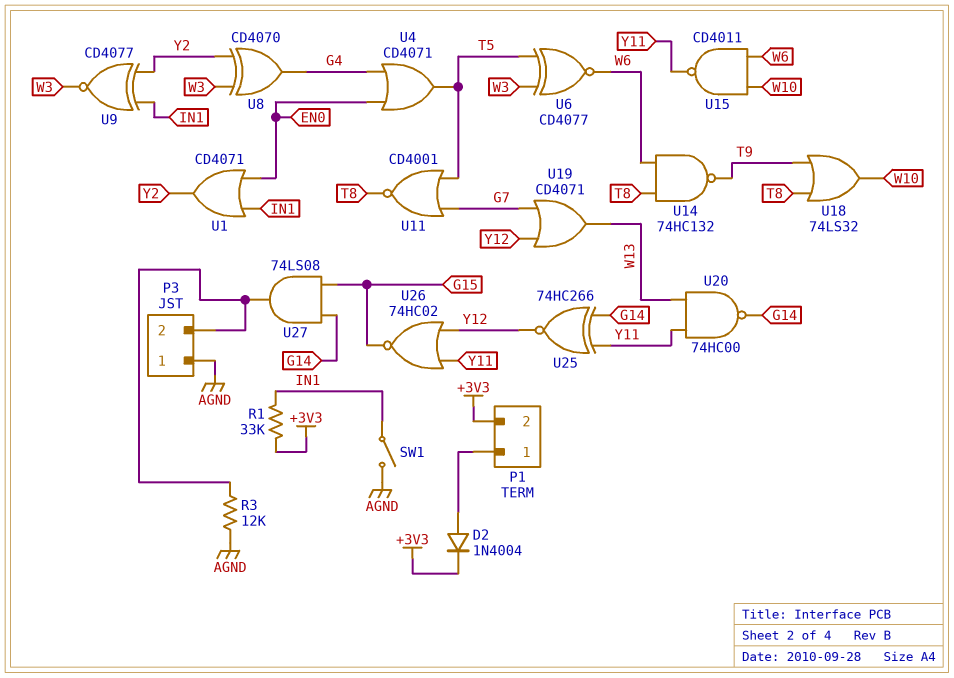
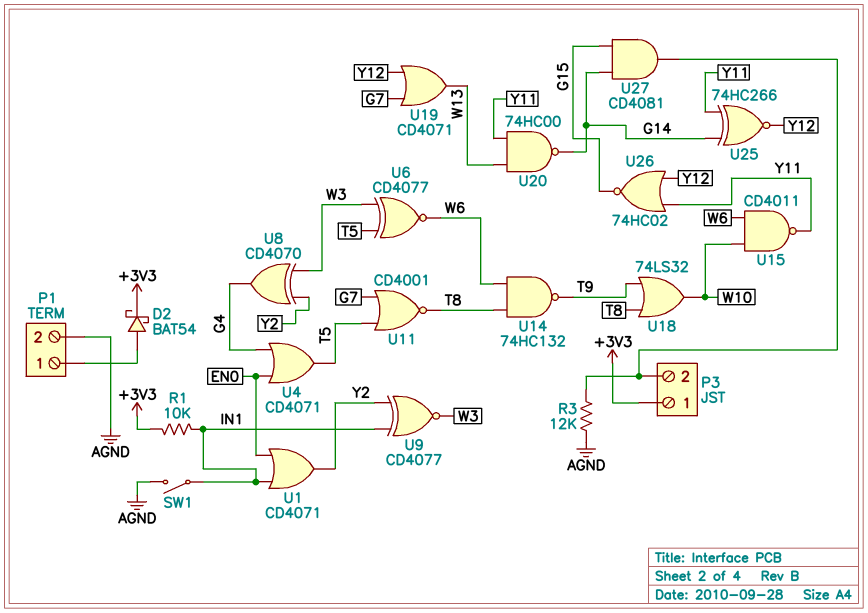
D2: diode 1N4004 (A P1/1, K +3V3) -> schottky BAT54 (A P1/1, K +3V3)
P1 pin 2: +3V3 -> AGND
P3 pin 1: AGND -> +3V3
R1: 33k (+3V3, IN1) -> 10k (+3V3, IN1)
U27: AND 74LS08 (in G14, in G15, out P3/2) -> AND CD4081 (in G14, in G15, out P3/2)

